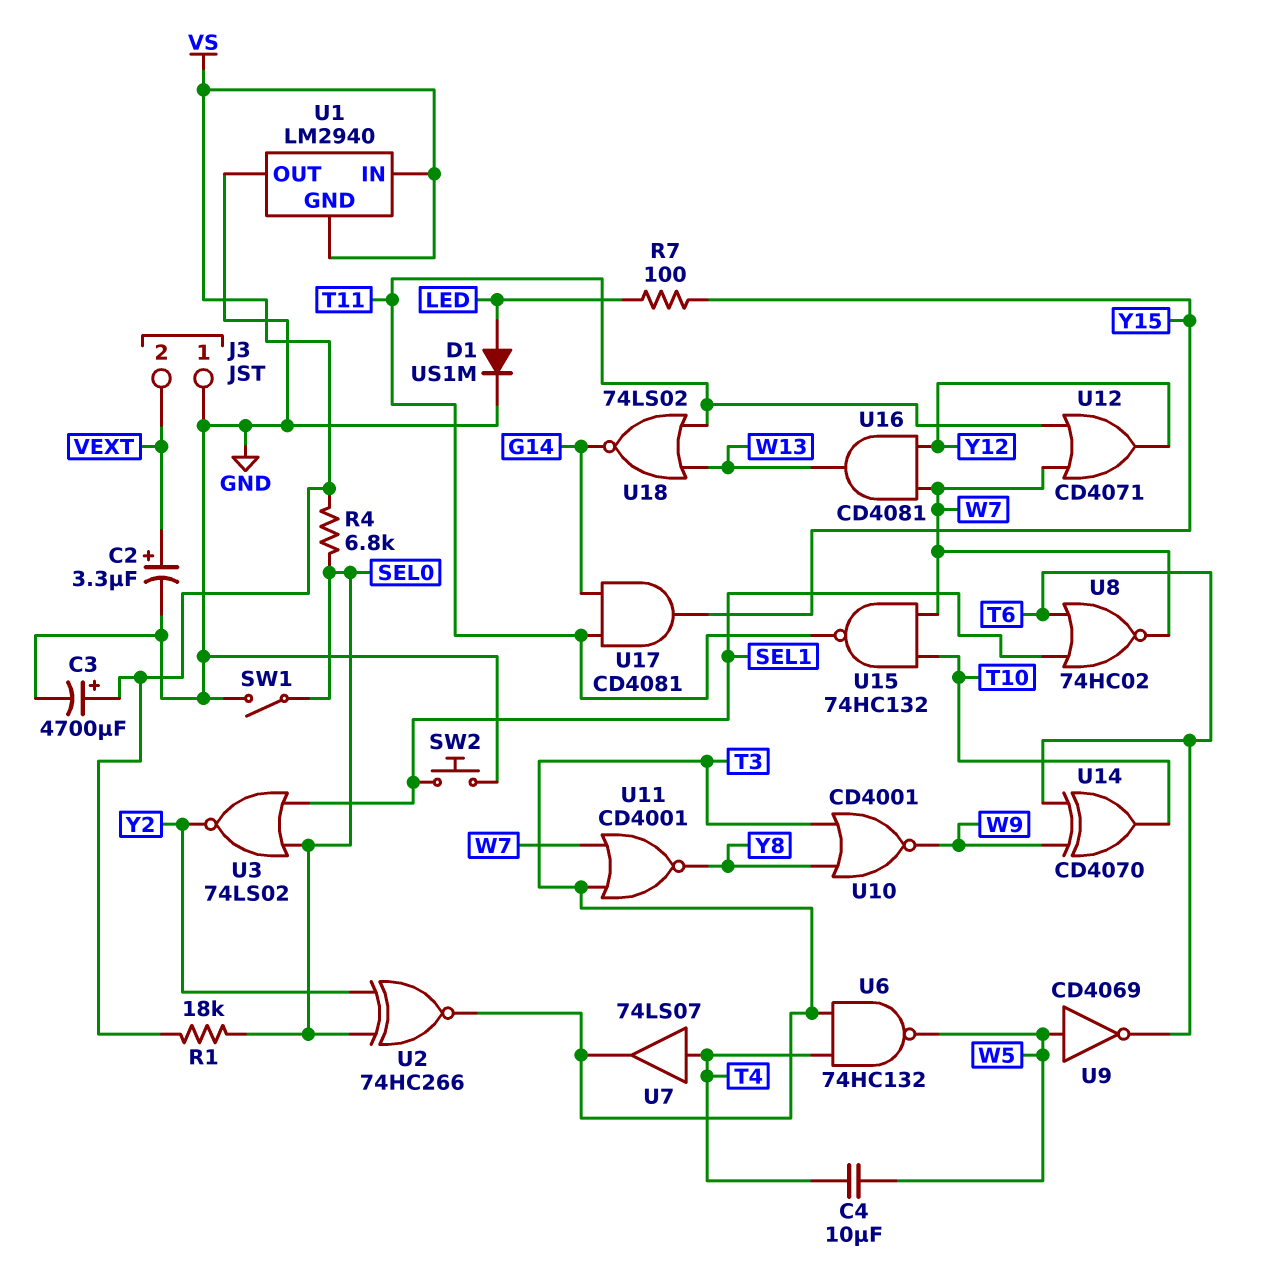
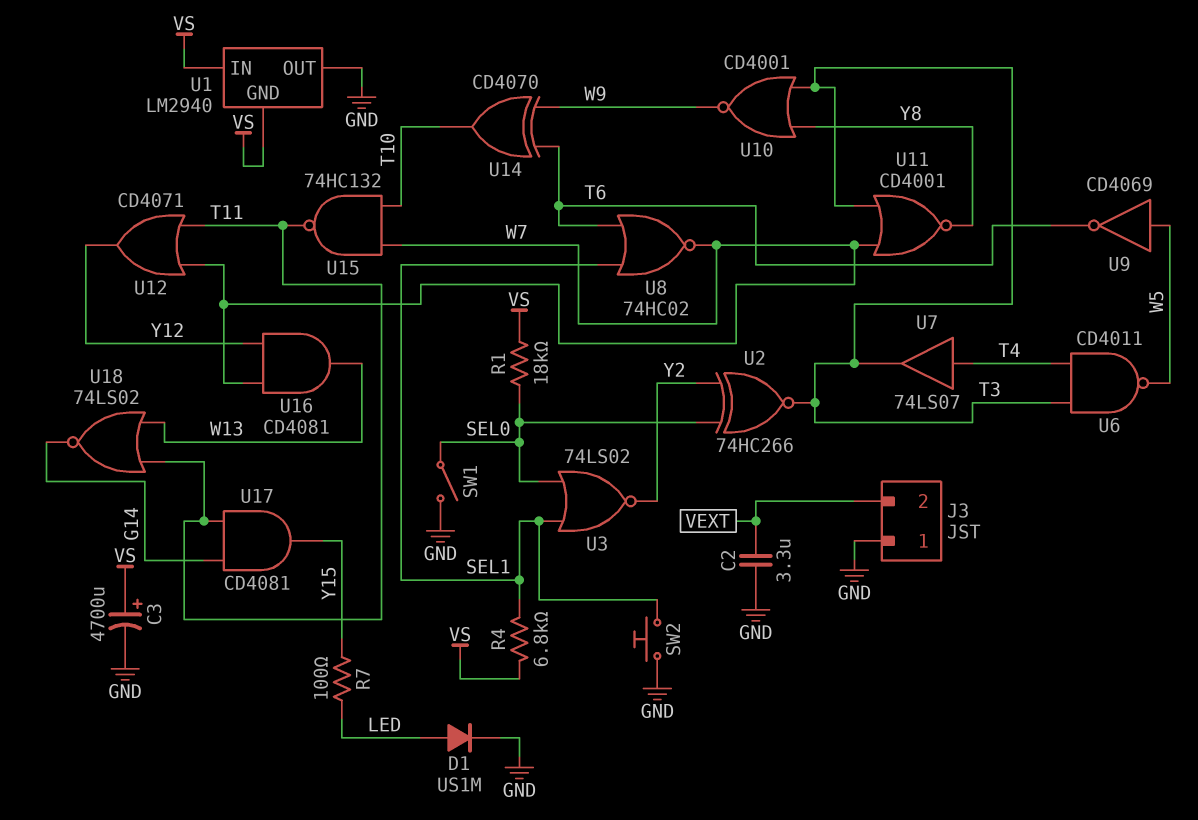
C2: 3.3uF (plus VEXT, minus GND) -> 3.3uF (GND, VEXT)
C4: 10uF (T4, W5) -> none
R4: 6.8k (SEL0, VS) -> 6.8k (SEL1, VS)
U6: NAND 74HC132 (in T3, in T4, out W5) -> NAND CD4011 (in T3, in T4, out W5)

